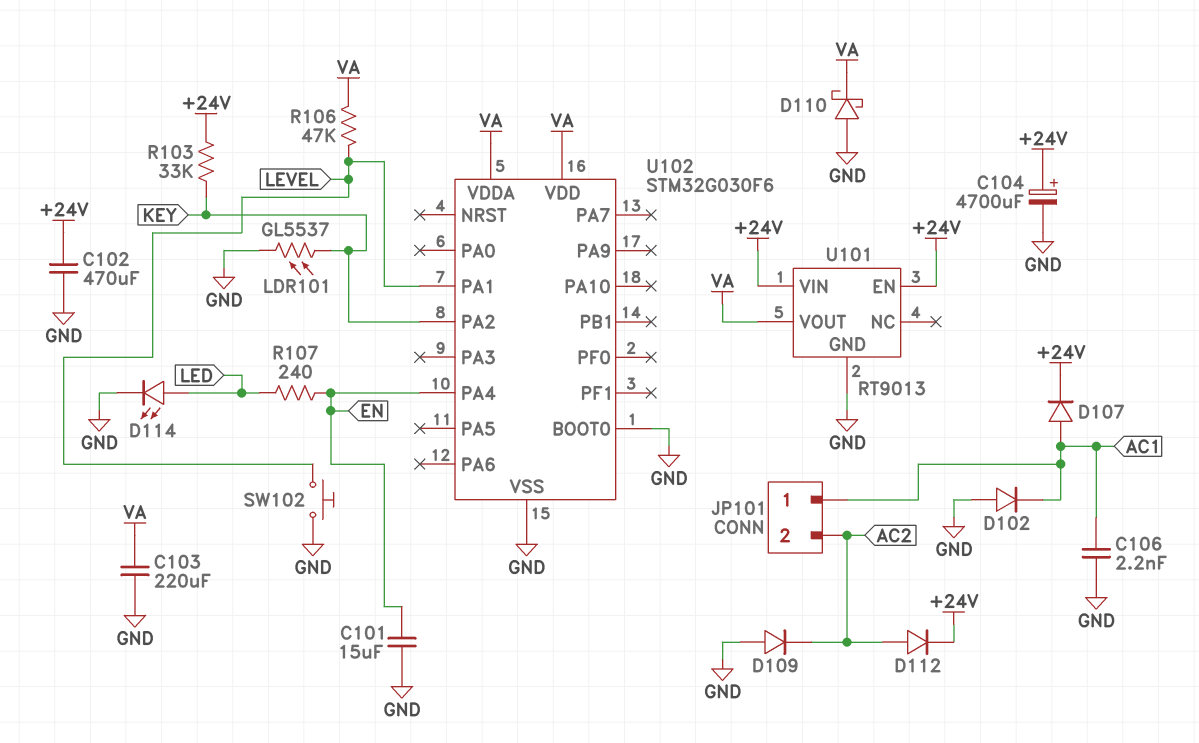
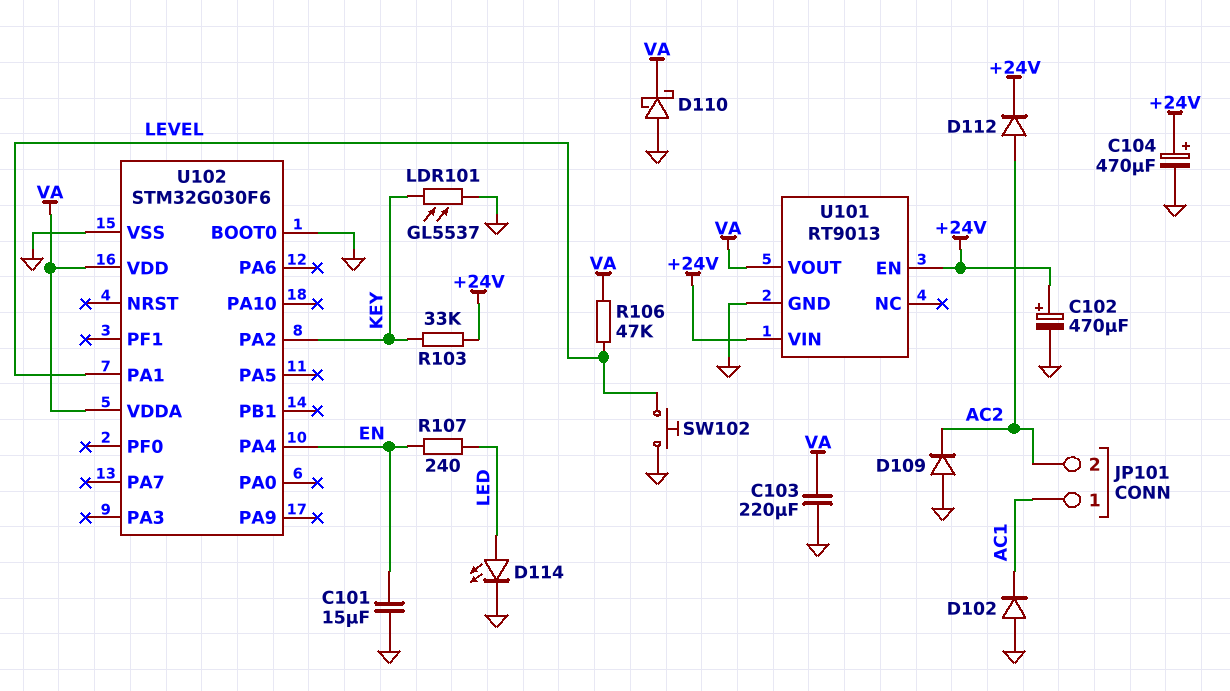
C102: 470uF (+24V, GND) -> 470uF (plus +24V, minus GND)
C104: 4700uF (plus +24V, minus GND) -> 470uF (plus +24V, minus GND)
C106: 2.2nF (AC1, GND) -> none
D107: diode (A AC1, K +24V) -> none

